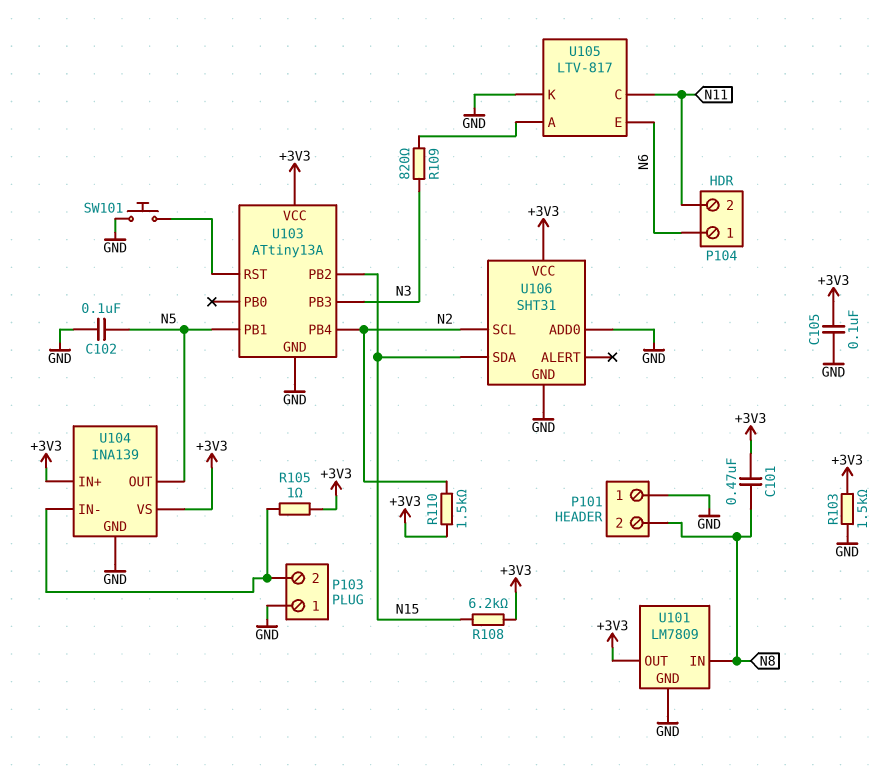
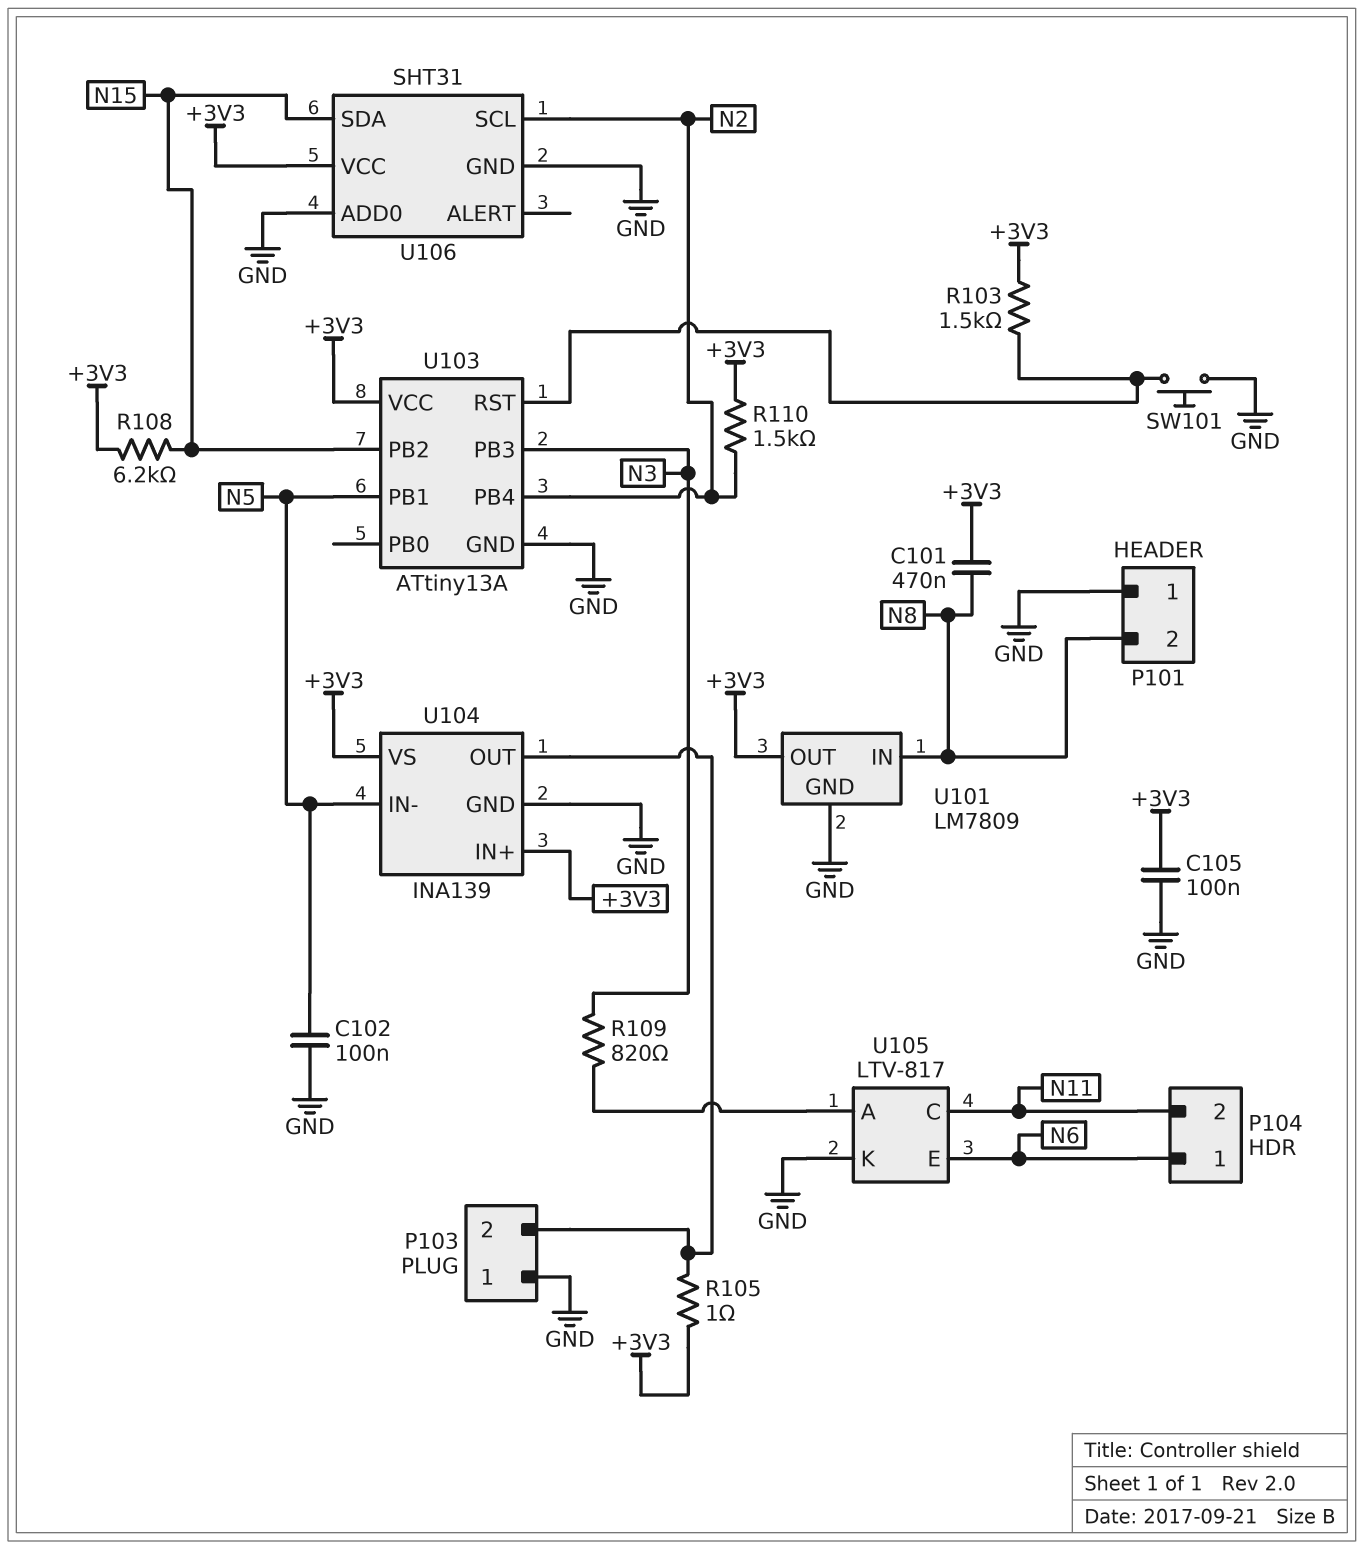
R103: 1.5k (+3V3, GND) -> 1.5k (+3V3, U103/RST)
U104 pin IN-: P103/2 -> N5
U104 pin OUT: N5 -> P103/2

